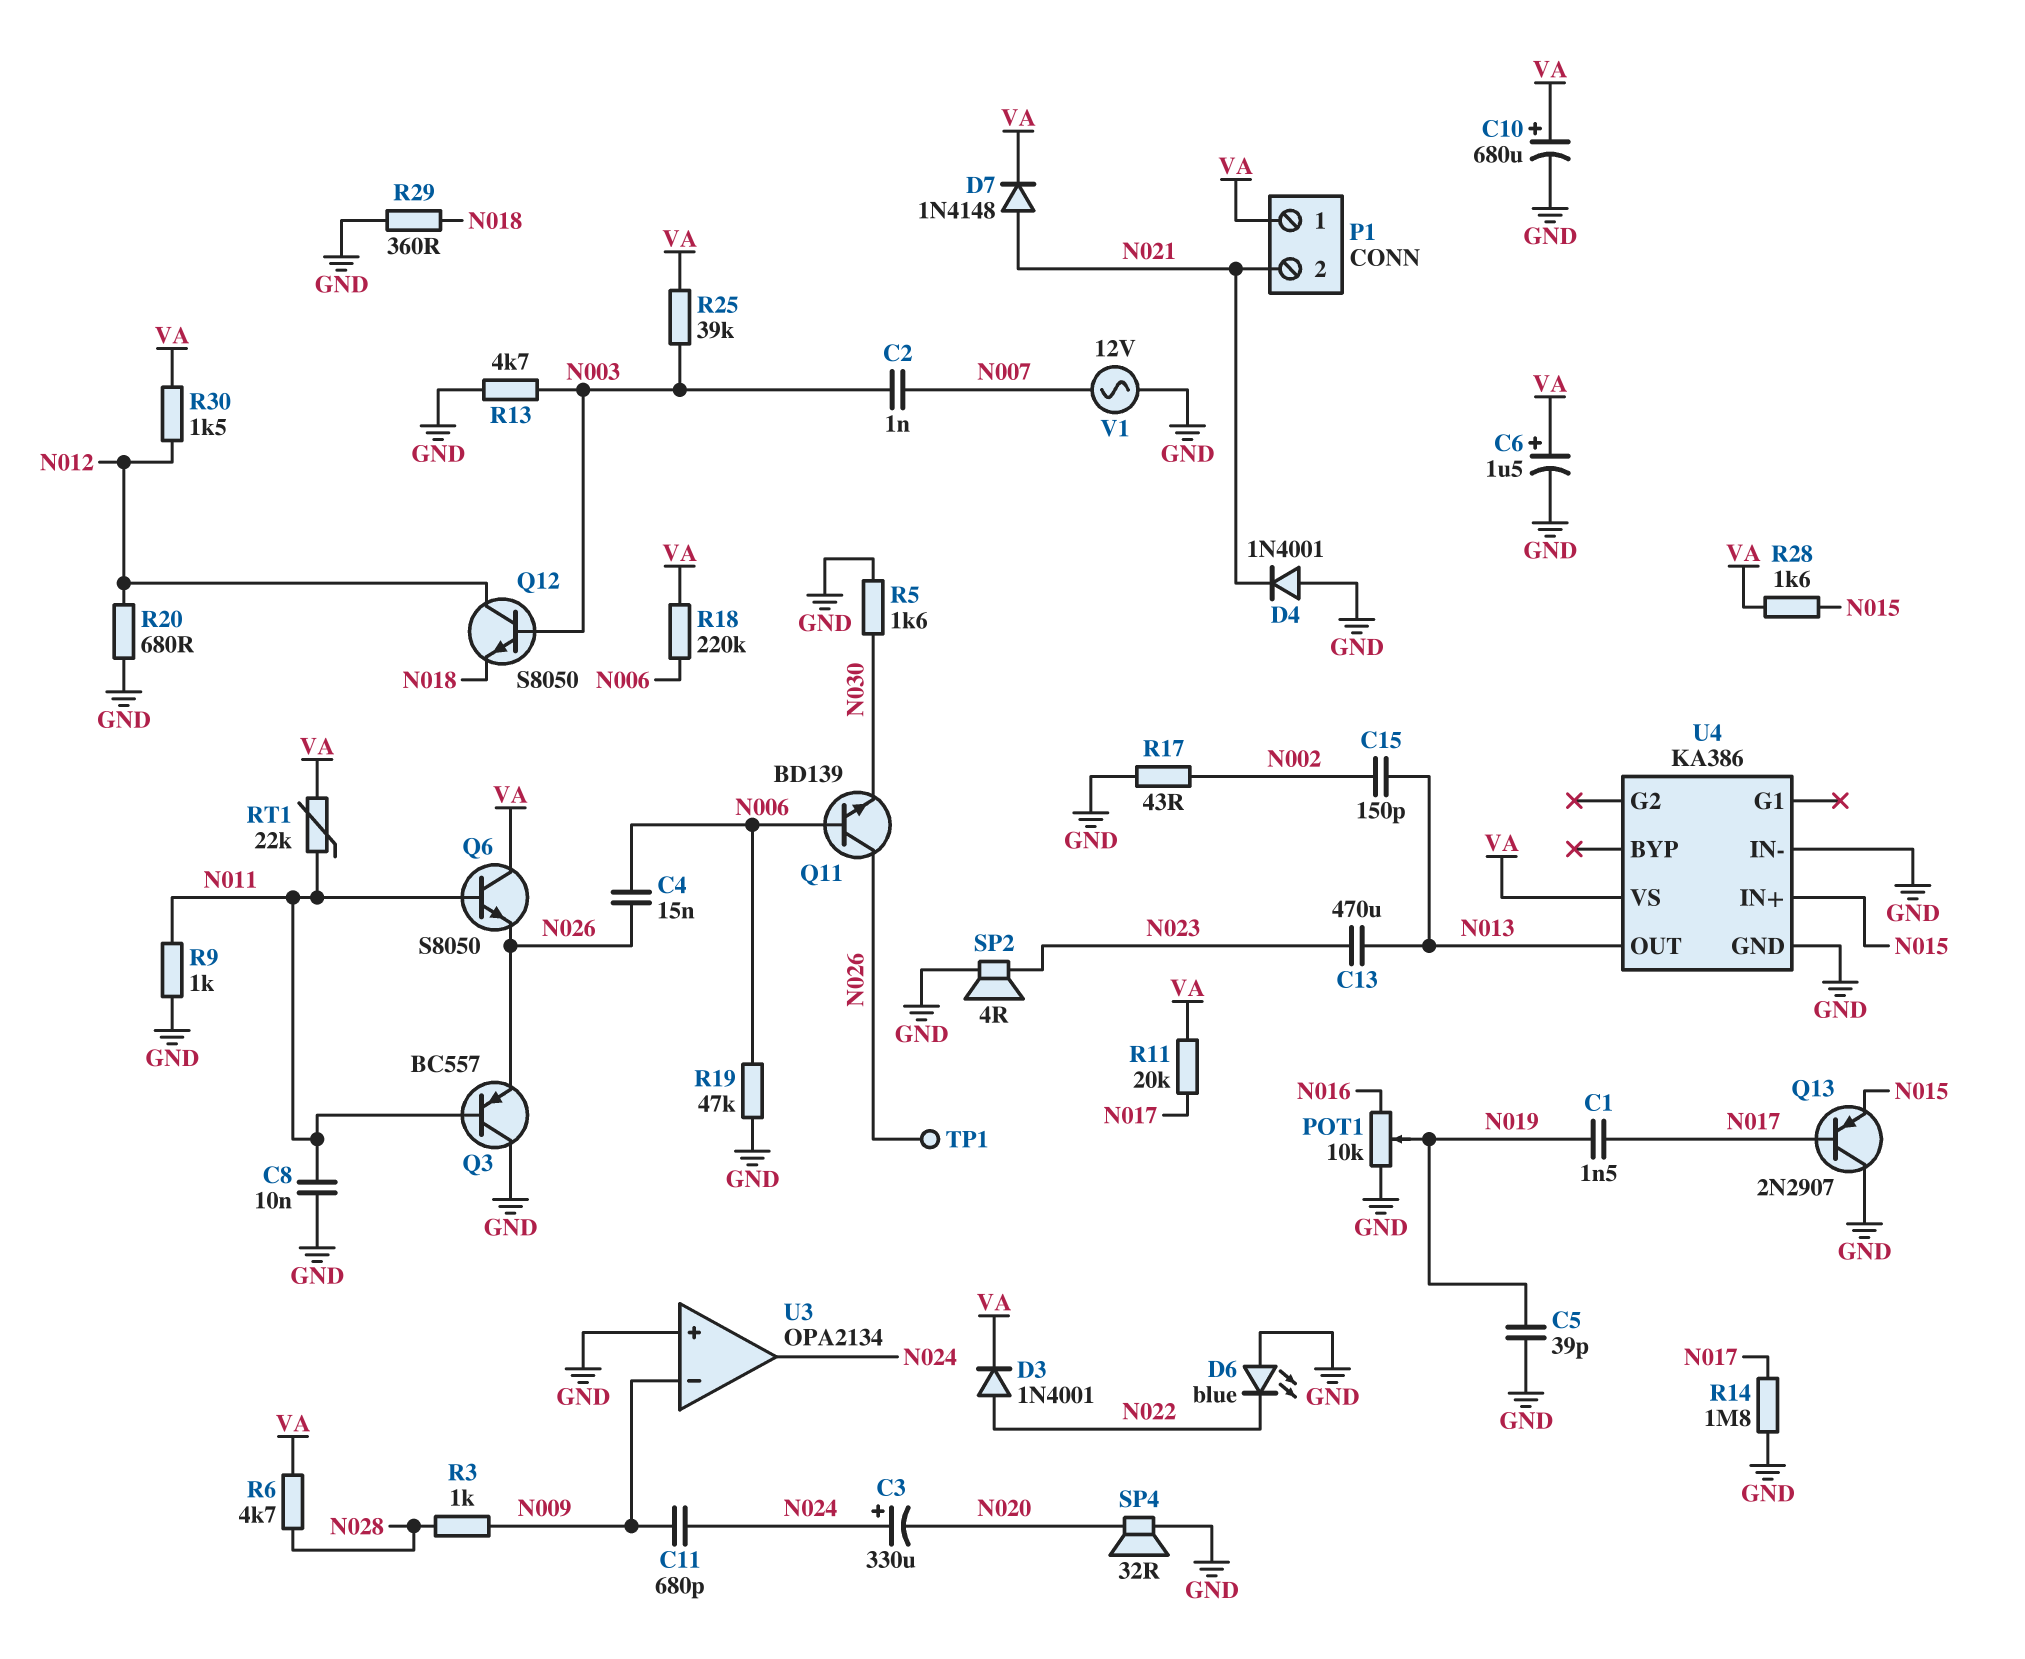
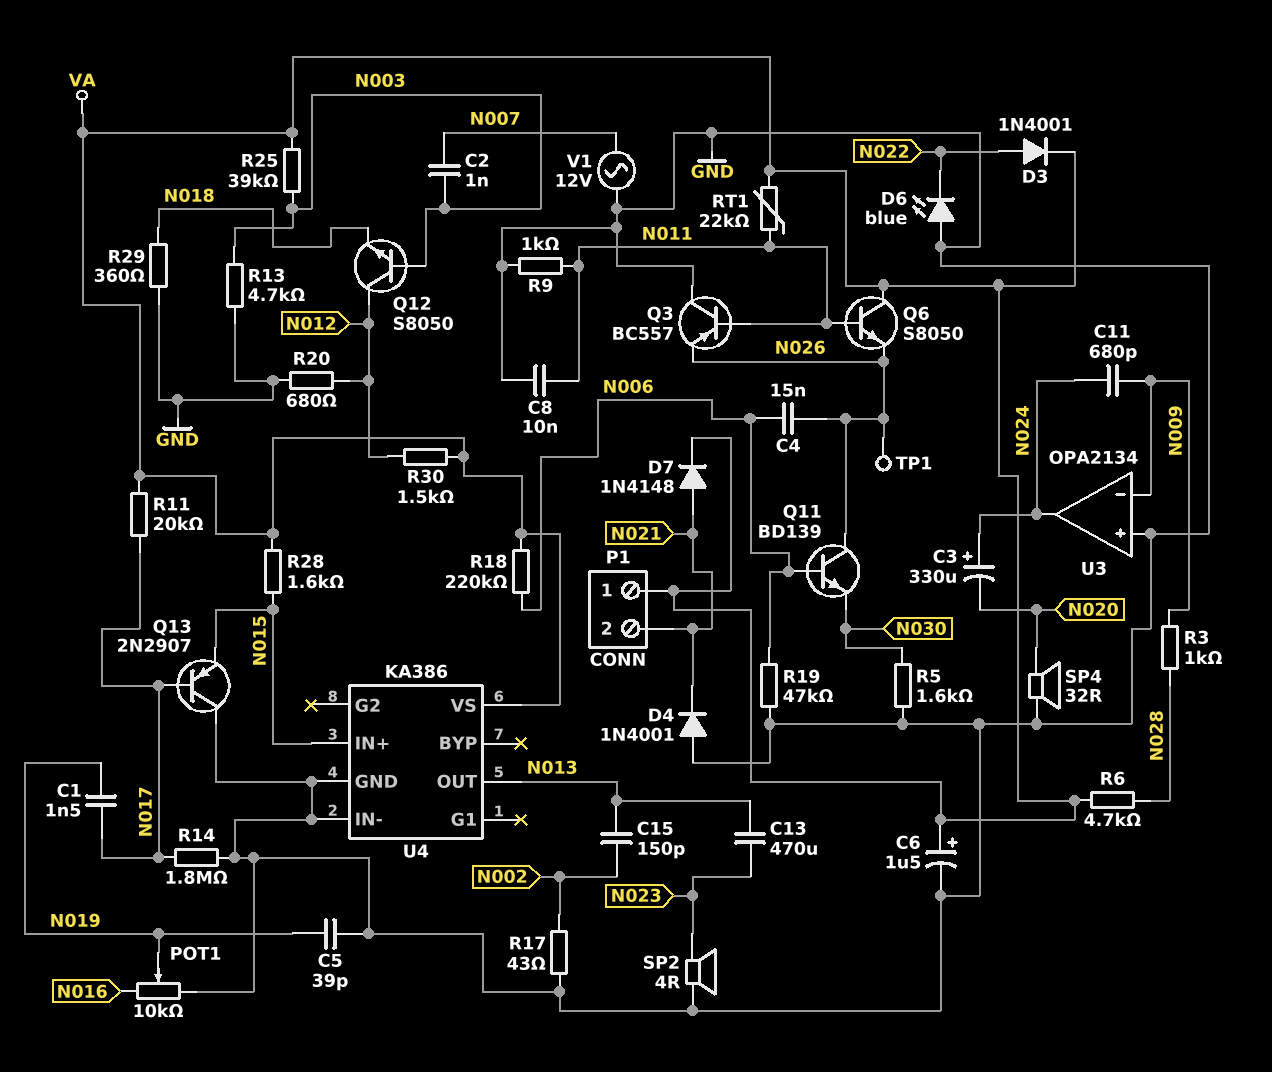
C10: 680uF (plus VA, minus GND) -> none

